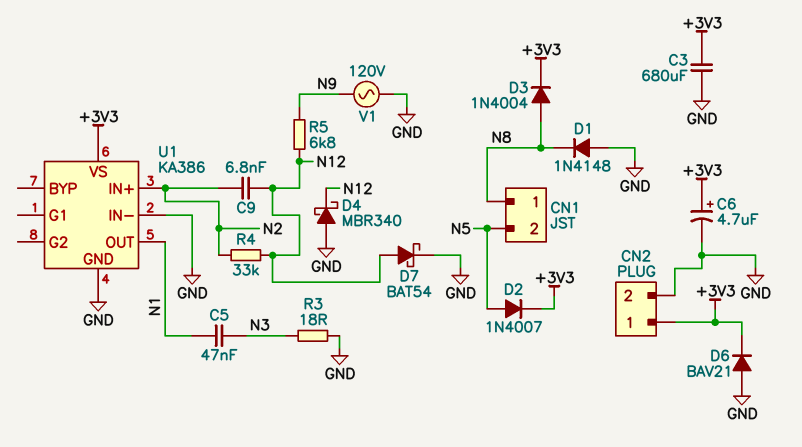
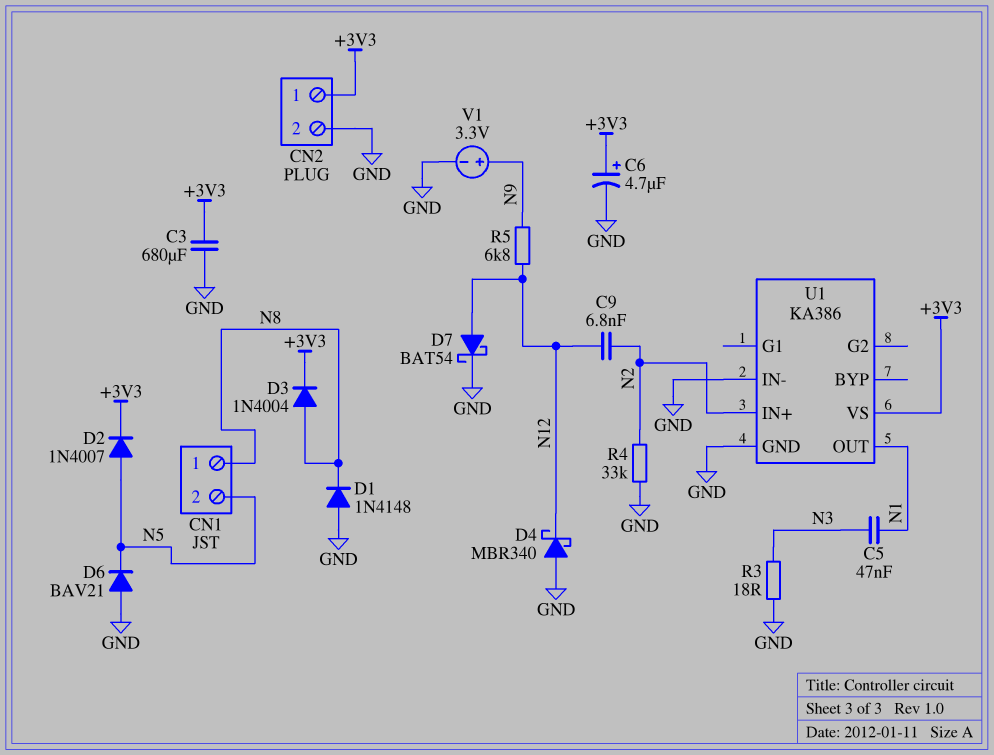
D6: diode BAV21 (A GND, K +3V3) -> diode BAV21 (A GND, K N5)
R4: 33k (N2, N12) -> 33k (GND, N2)
V1: AC 120V (GND, N9) -> 3.3V (plus N9, minus GND)

